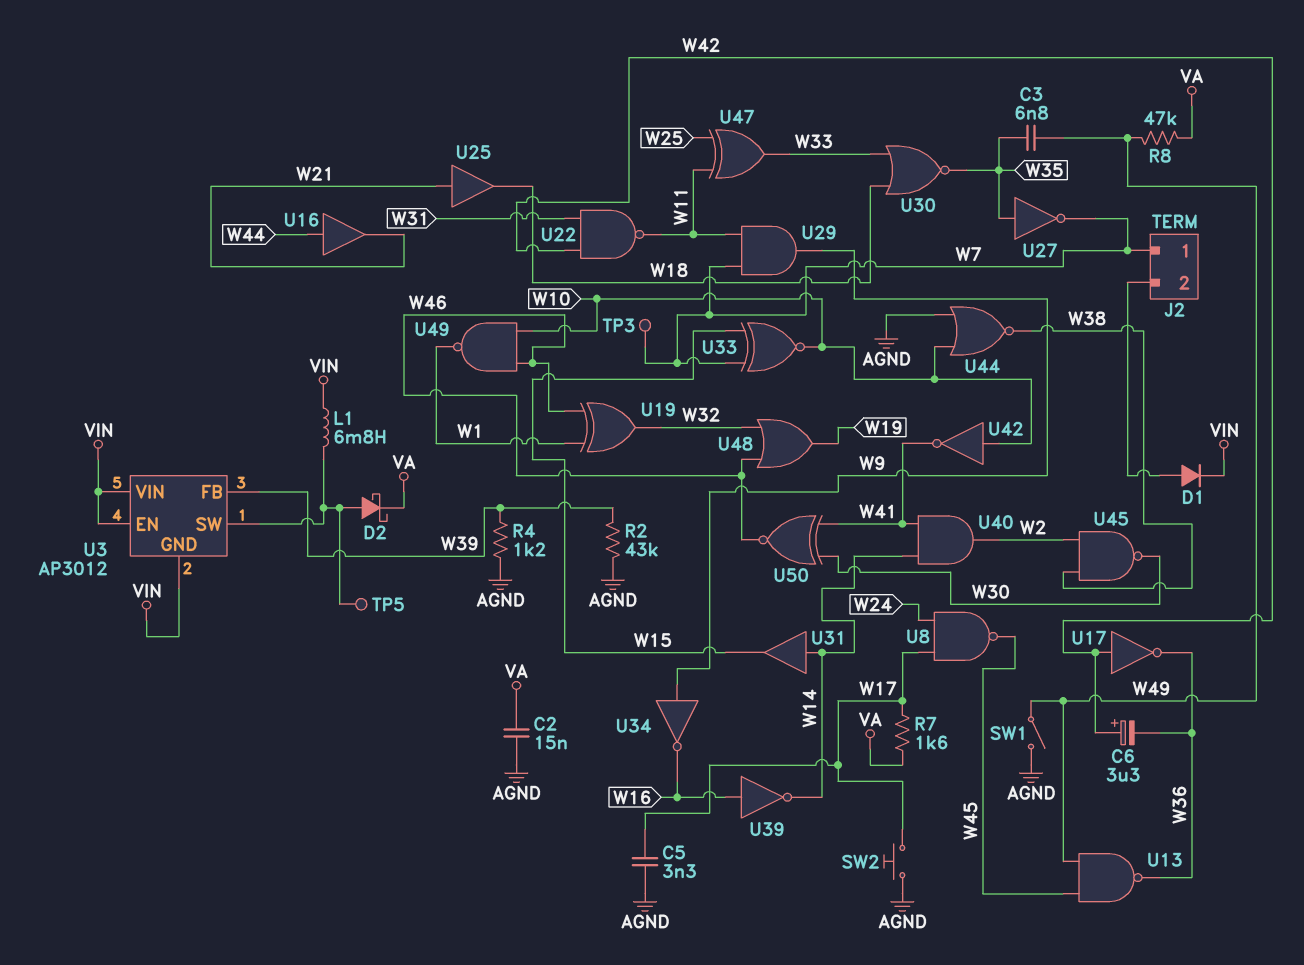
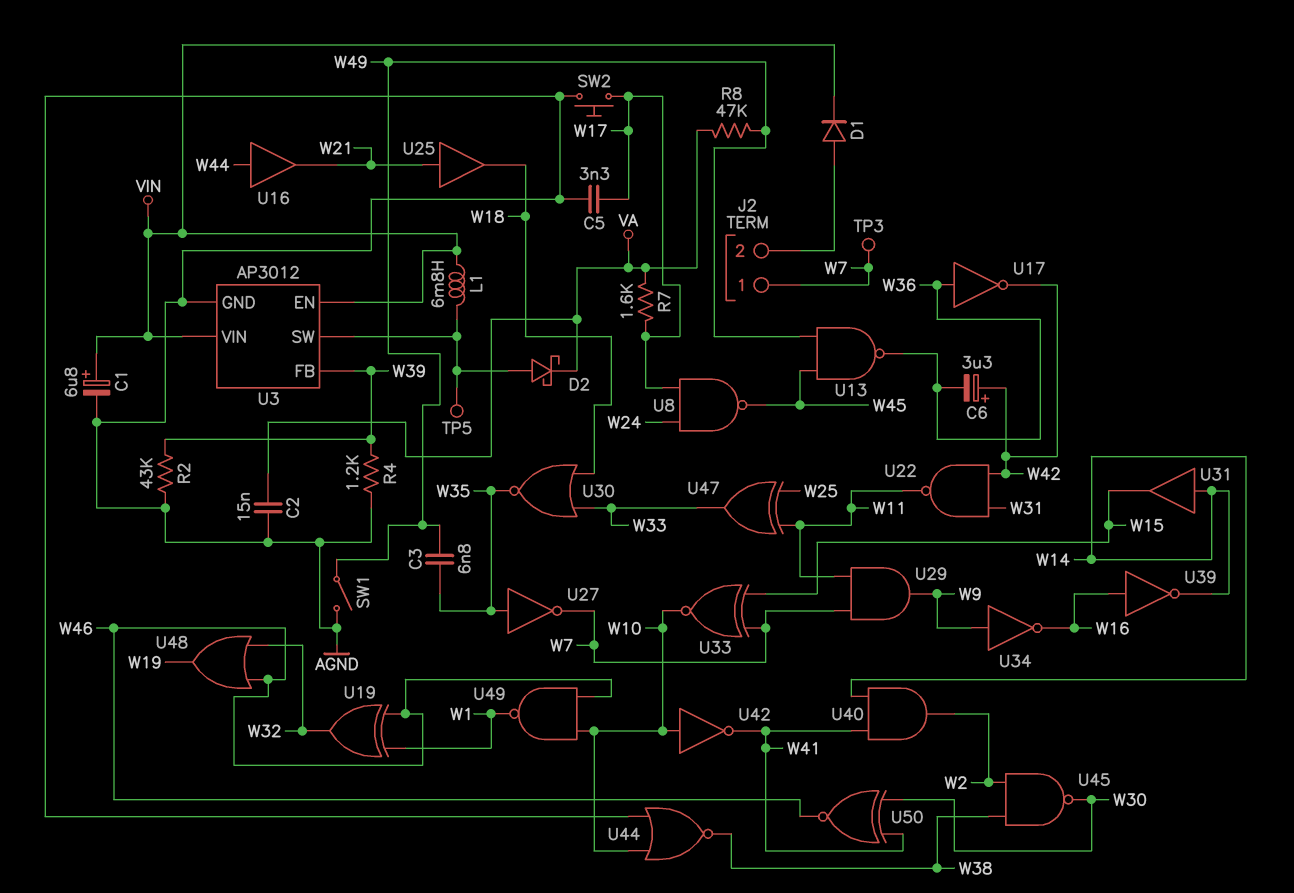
C1: none -> 6.8uF (plus VIN, minus AGND)
U3 pin GND: VIN -> AGND
U17: NOT (in W42, out W36) -> NOT (in W36, out W42)

